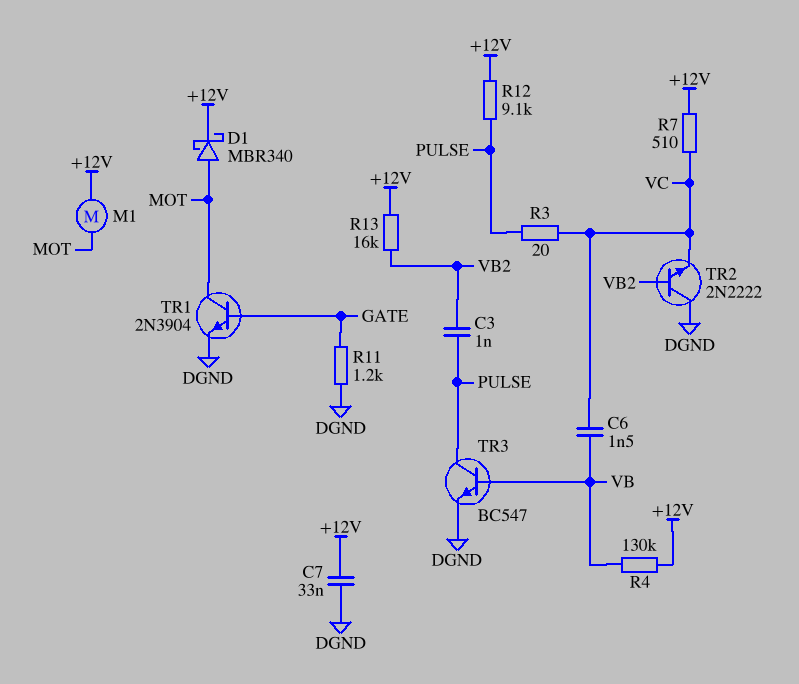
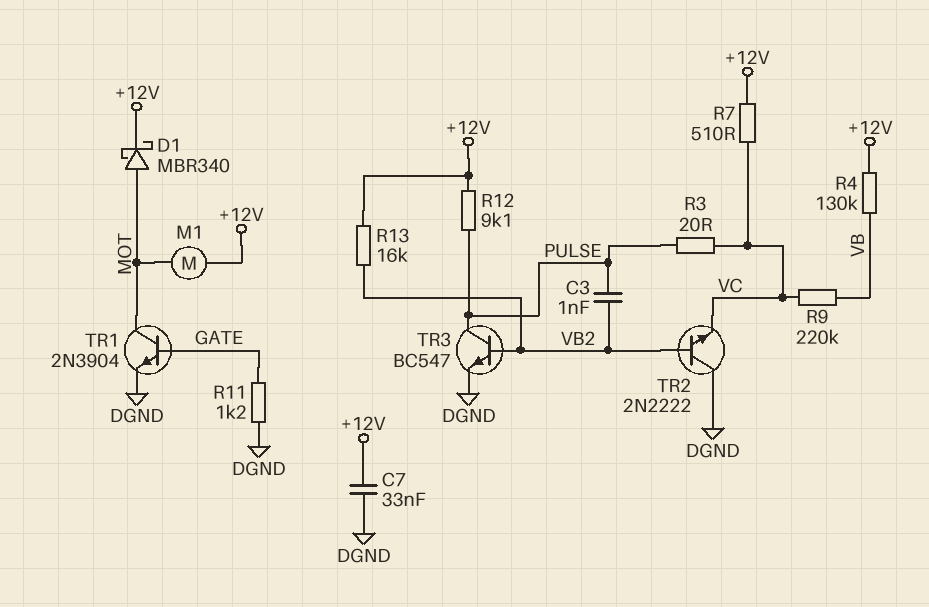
C6: 1.5nF (VB, VC) -> none
R9: none -> 220k (VB, VC)
TR3: NPN BC547 (B VB, C PULSE, E DGND) -> NPN BC547 (B VB2, C PULSE, E DGND)

